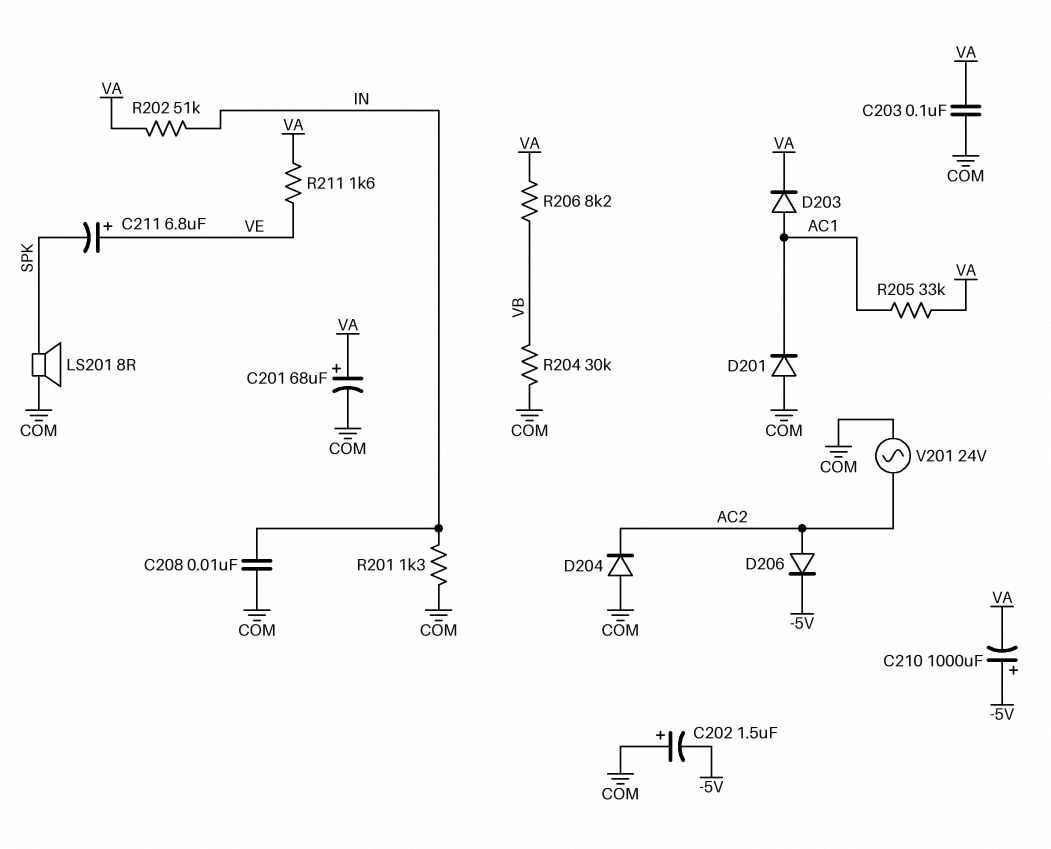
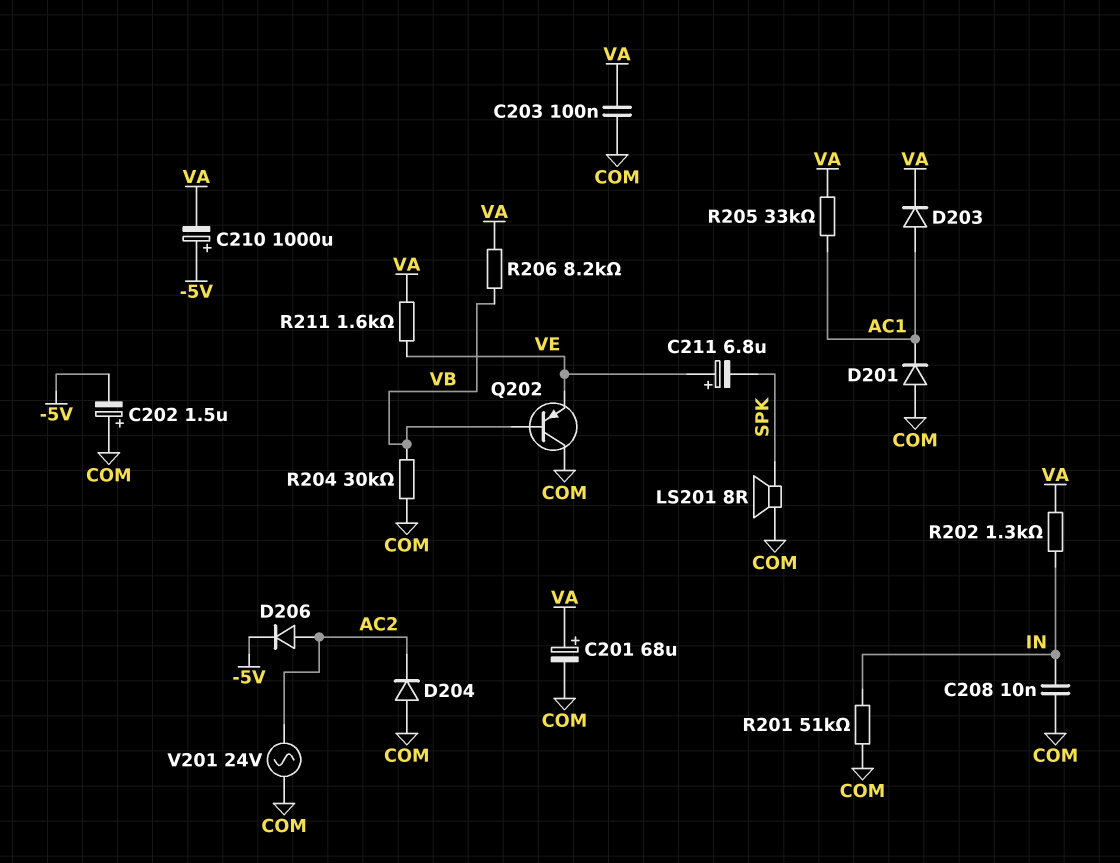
Q202: none -> PNP (B VB, C COM, E VE)
R201: 1.3k (COM, IN) -> 51k (COM, IN)
R202: 51k (IN, VA) -> 1.3k (IN, VA)

